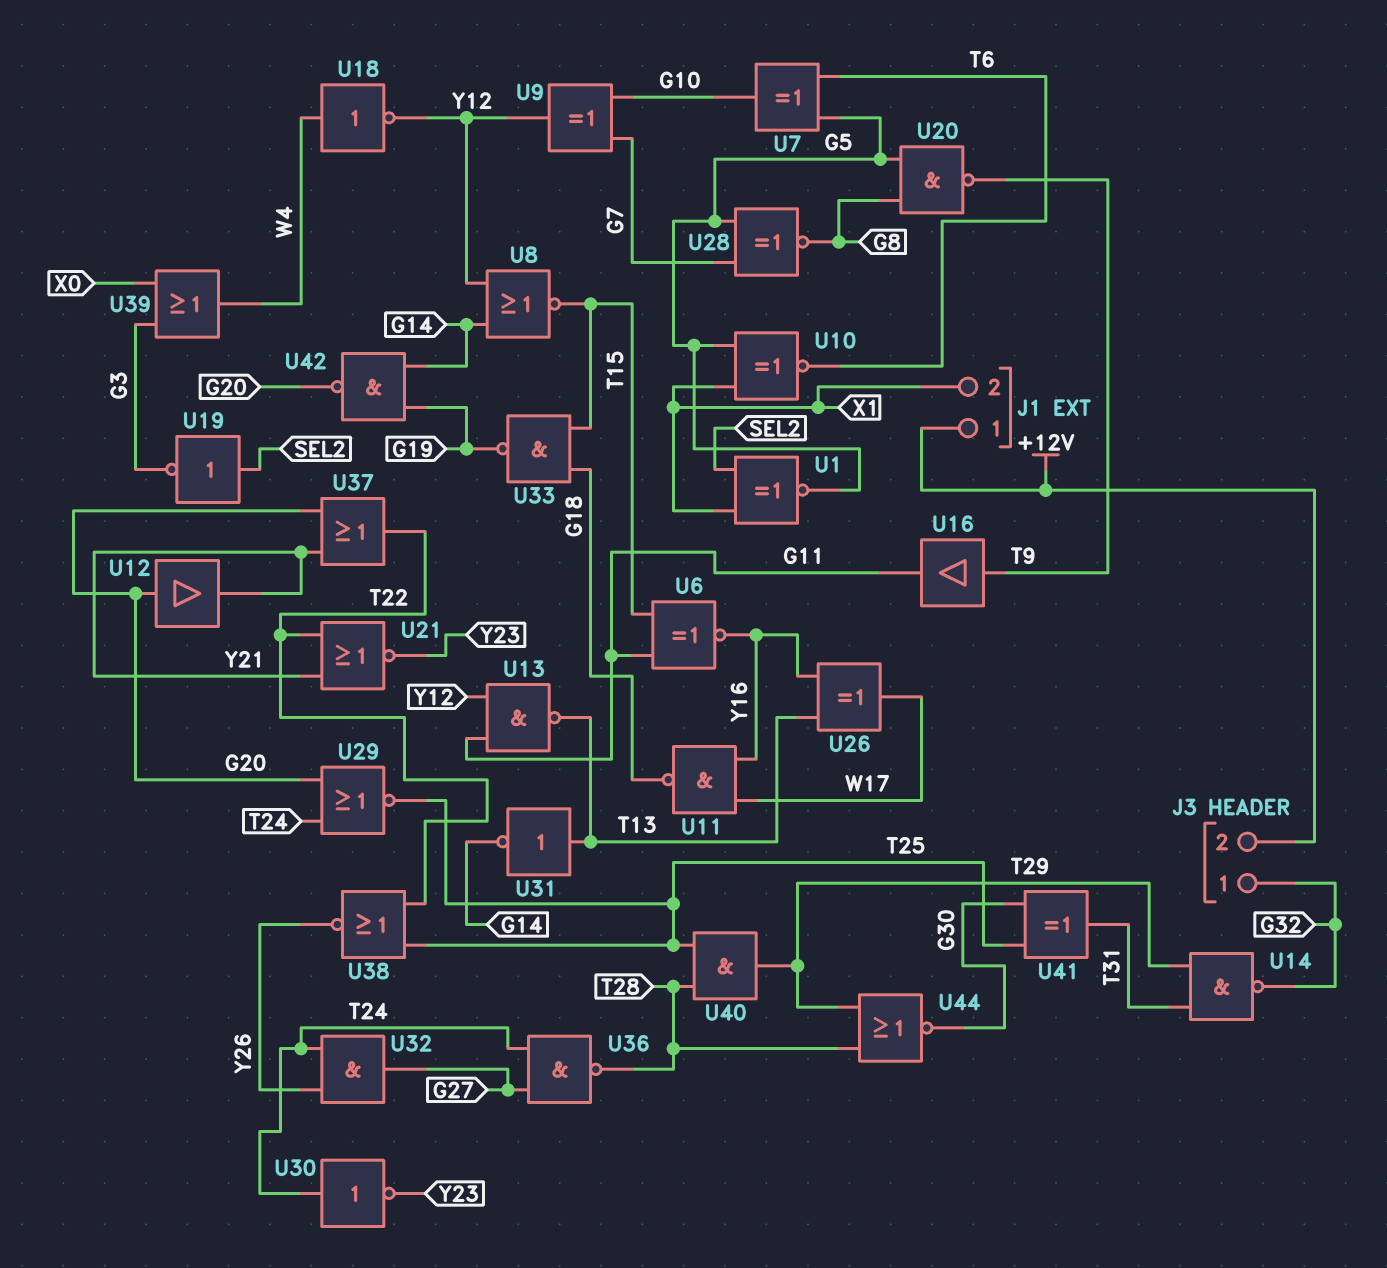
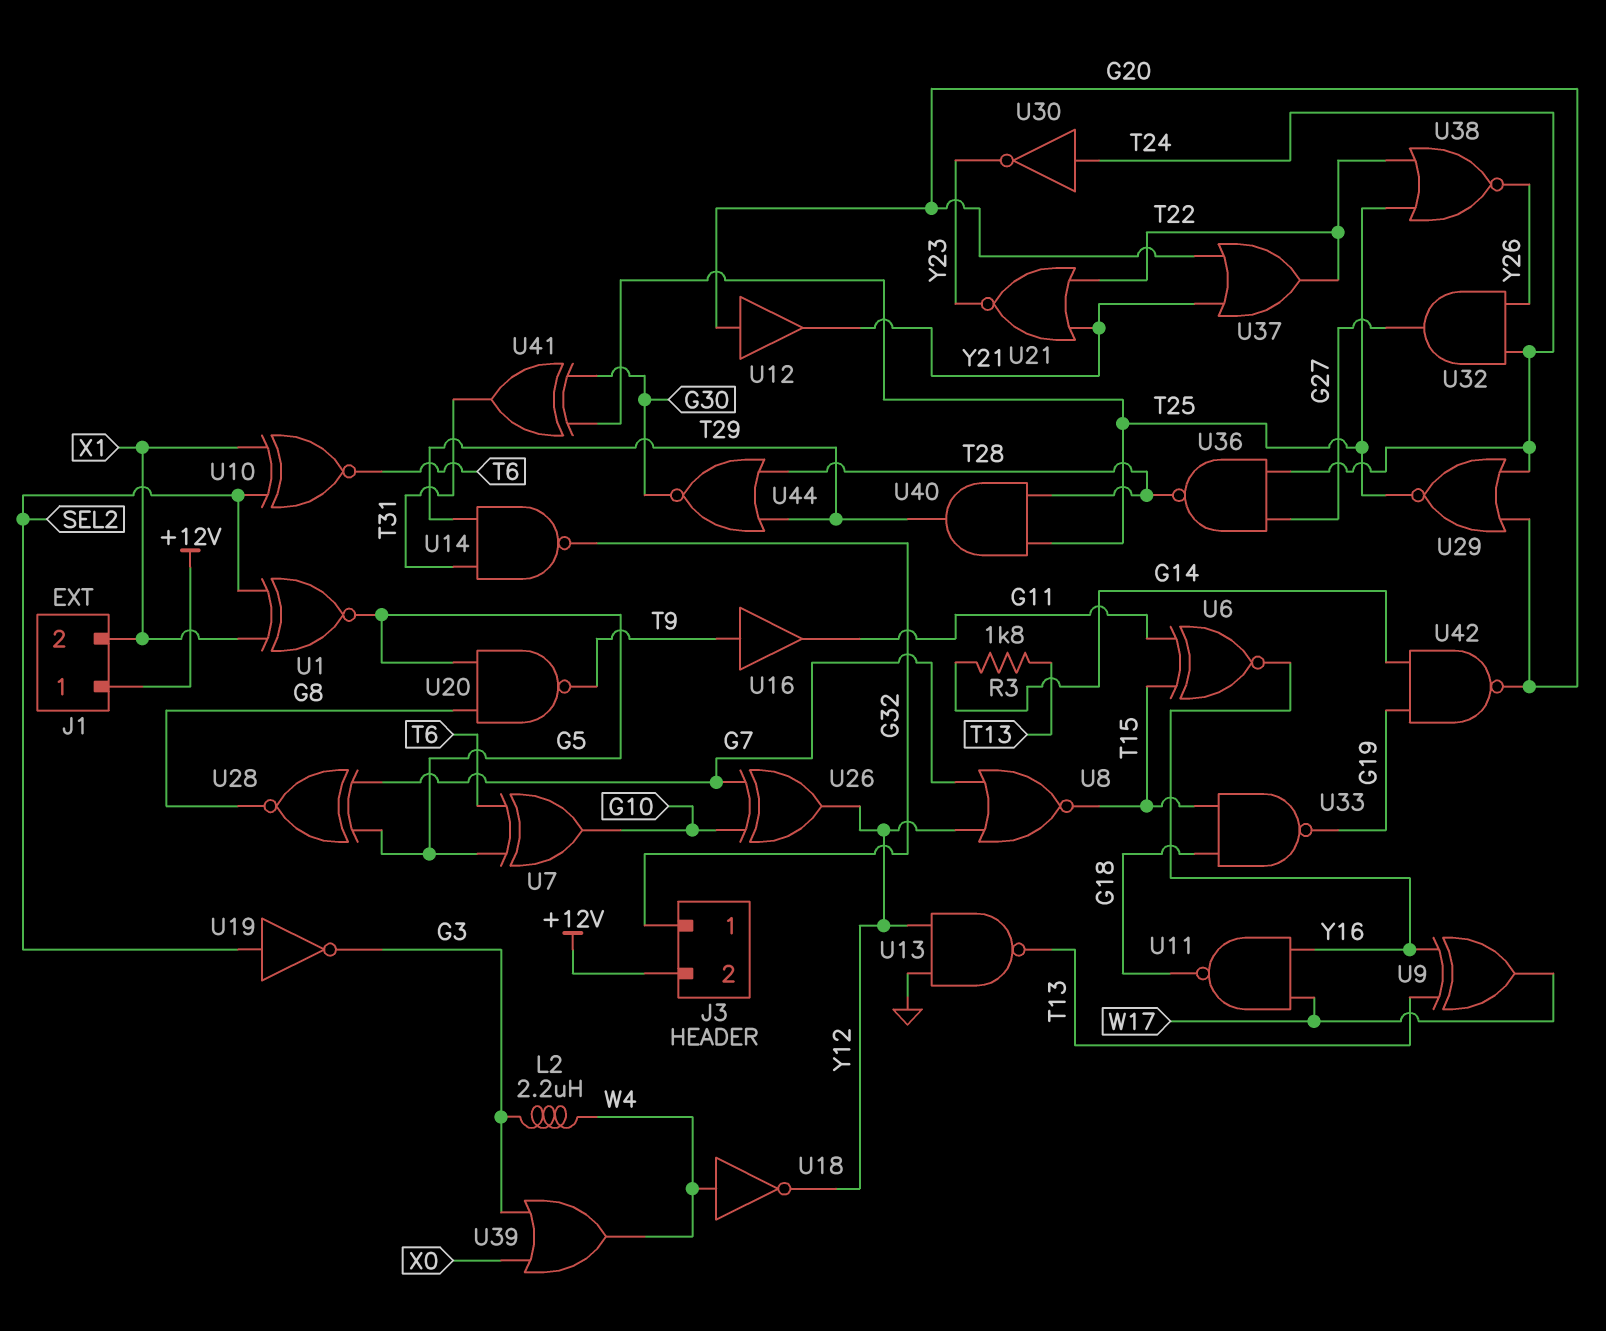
L2: none -> 2.2uH (G3, W4)
R3: none -> 1.8k (G14, T13)
U8: NOR (in G14, in Y12, out T15) -> NOR (in G7, in Y12, out T15)
U9: XOR (in G7, in G10, out Y12) -> XOR (in T13, in Y16, out W17)
U10: XNOR (in G5, in X1, out T6) -> XNOR (in SEL2, in X1, out T6)
U13: NAND (in G11, in Y12, out T13) -> NAND (in GND, in Y12, out T13)
U26: XOR (in T13, in Y16, out W17) -> XOR (in G7, in G10, out Y12)
U31: NOT (in T13, out G14) -> none

